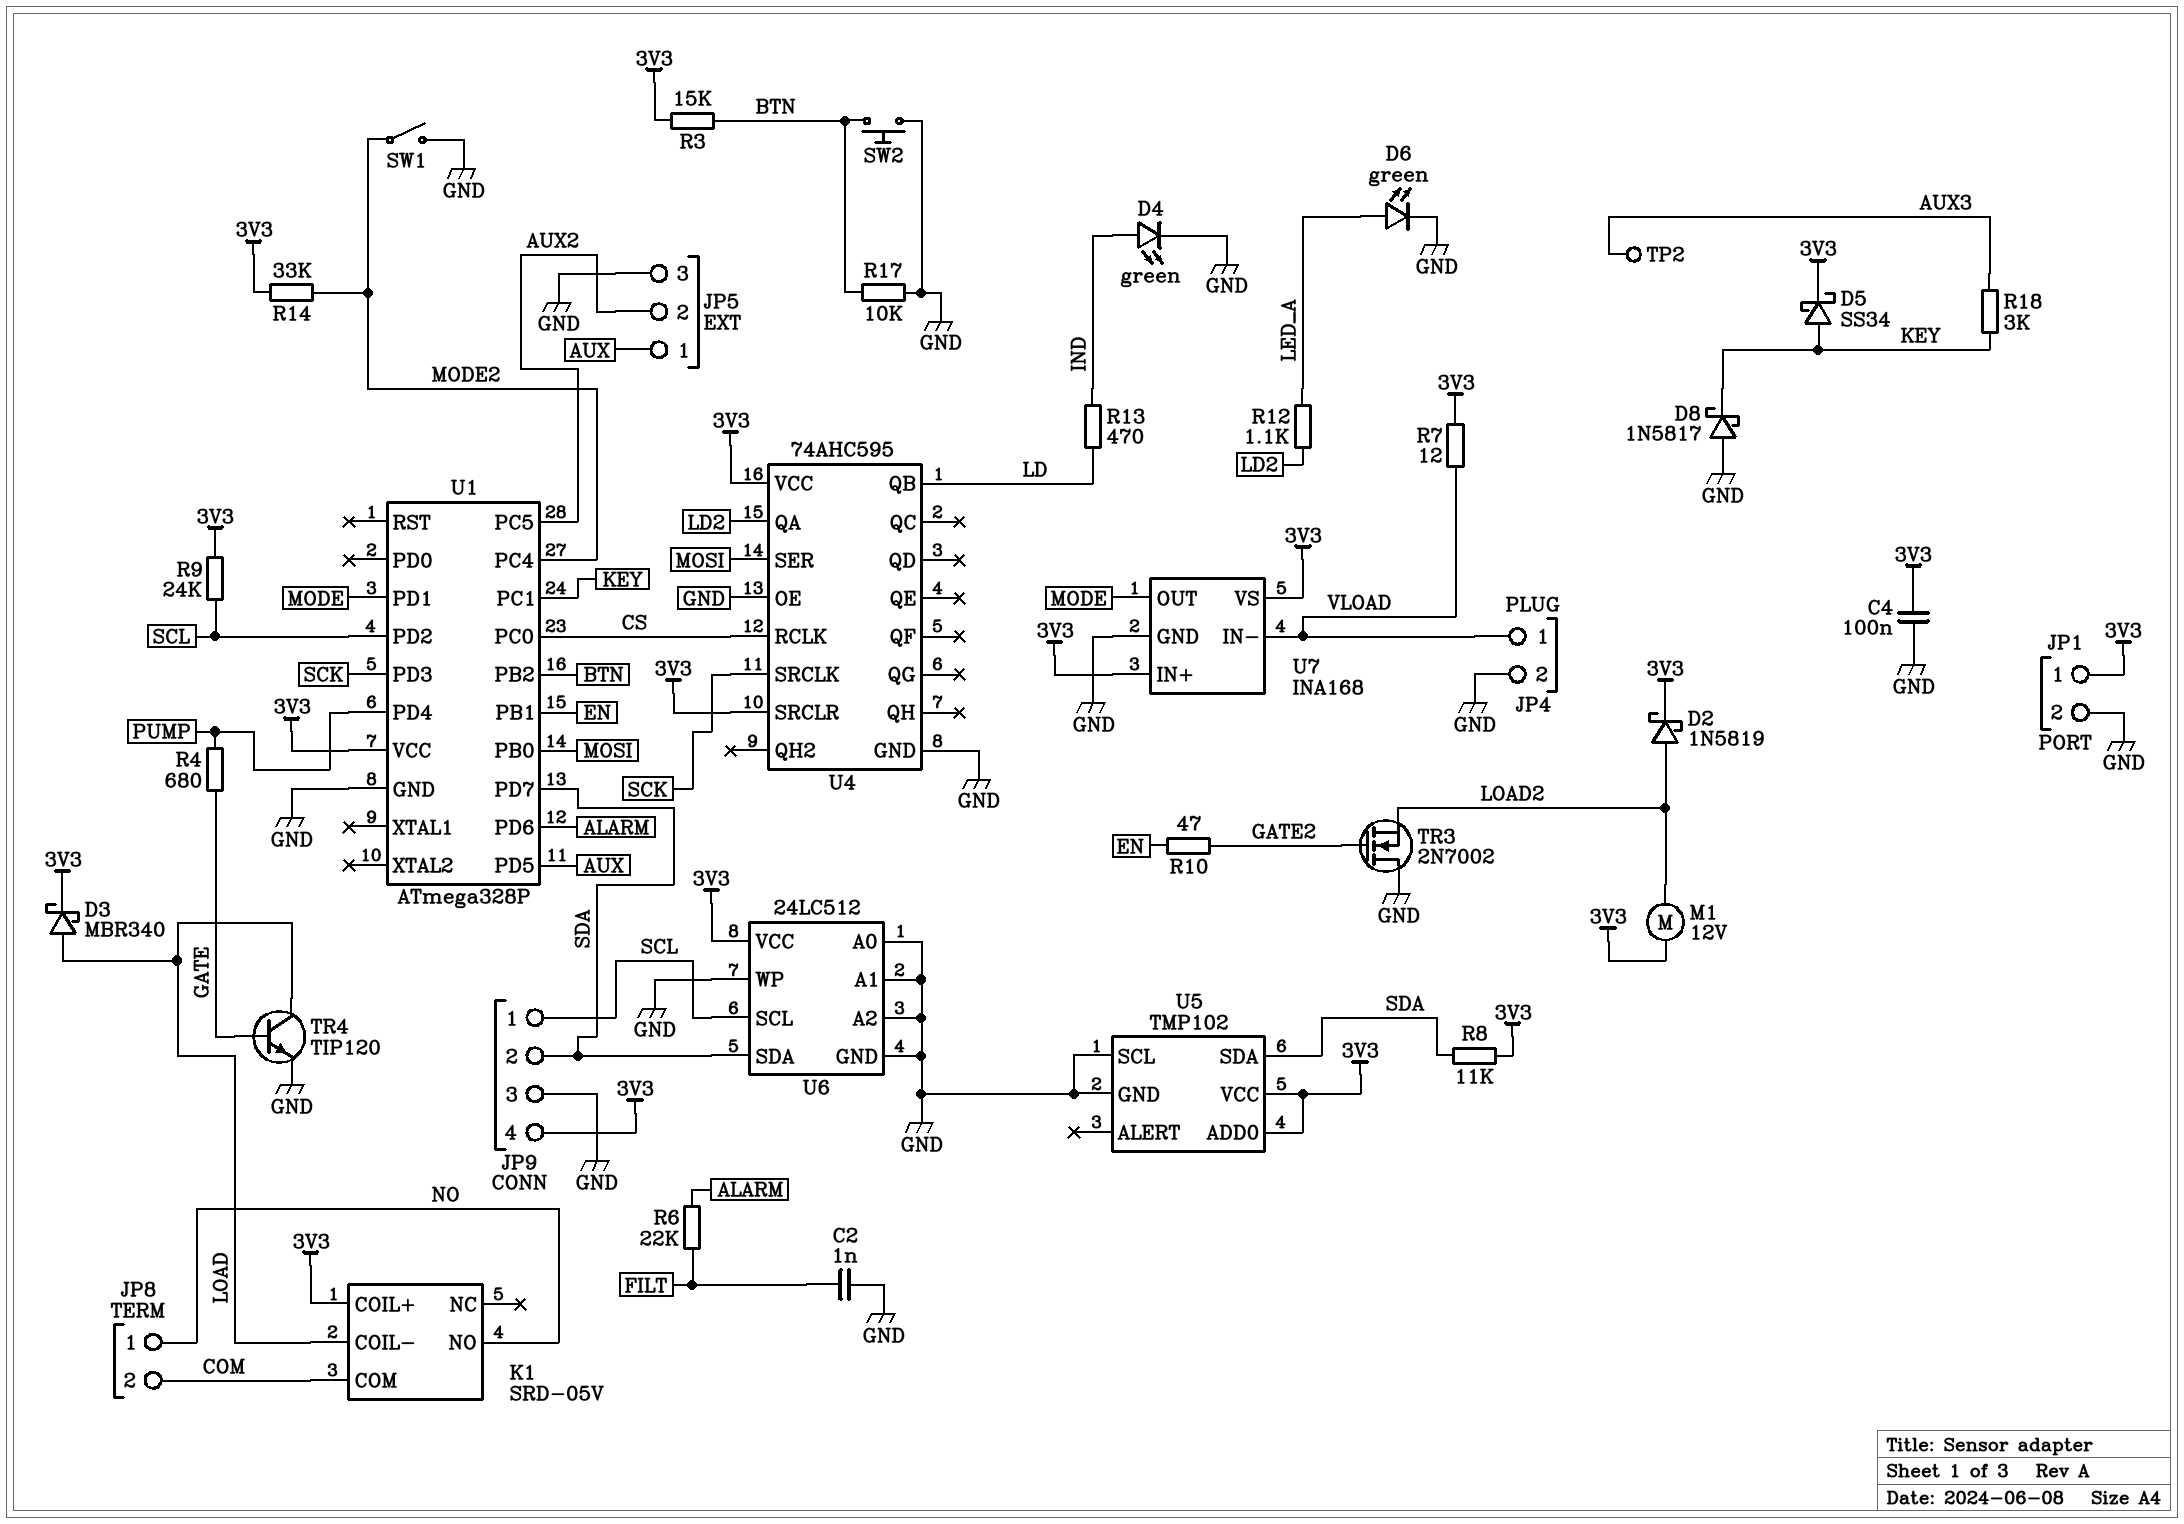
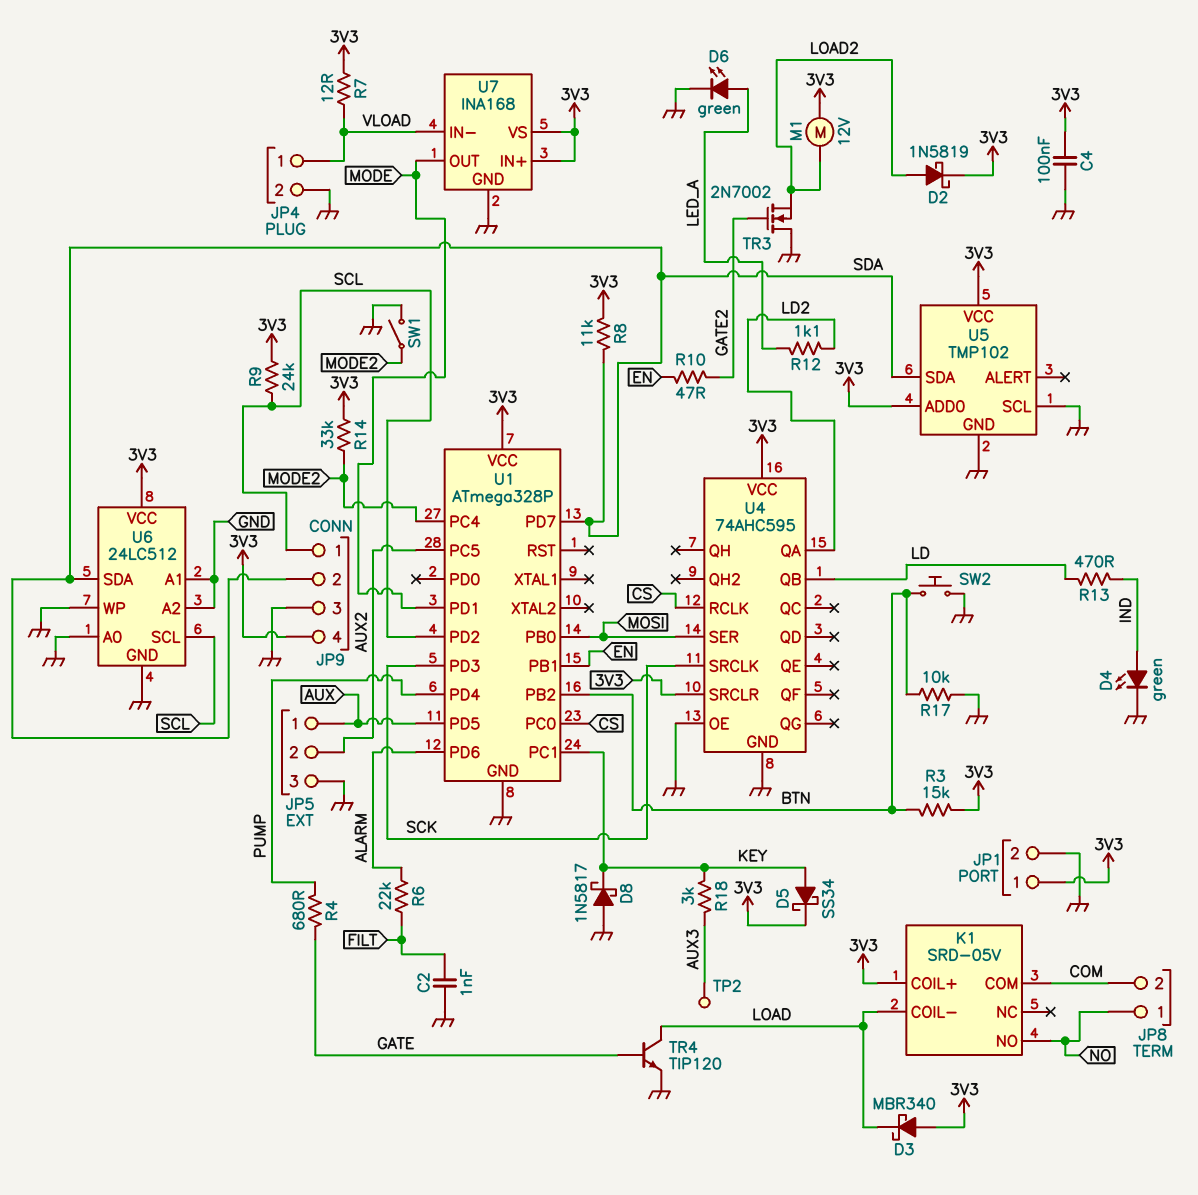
D3: schottky MBR340 (A LOAD, K 3V3) -> schottky MBR340 (A 3V3, K LOAD)

